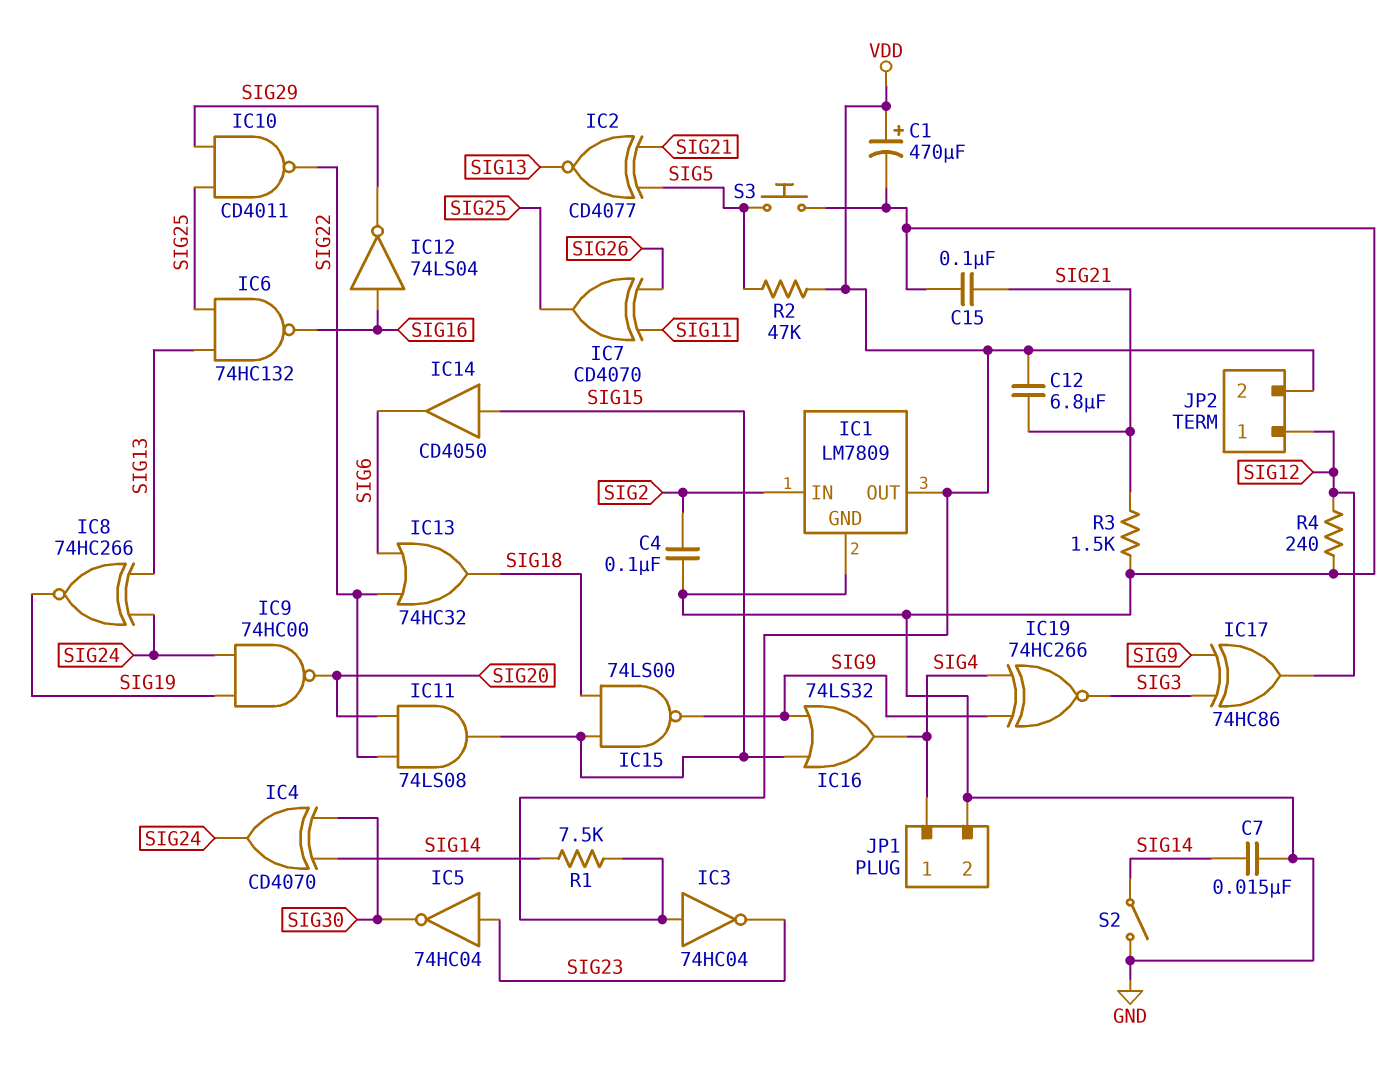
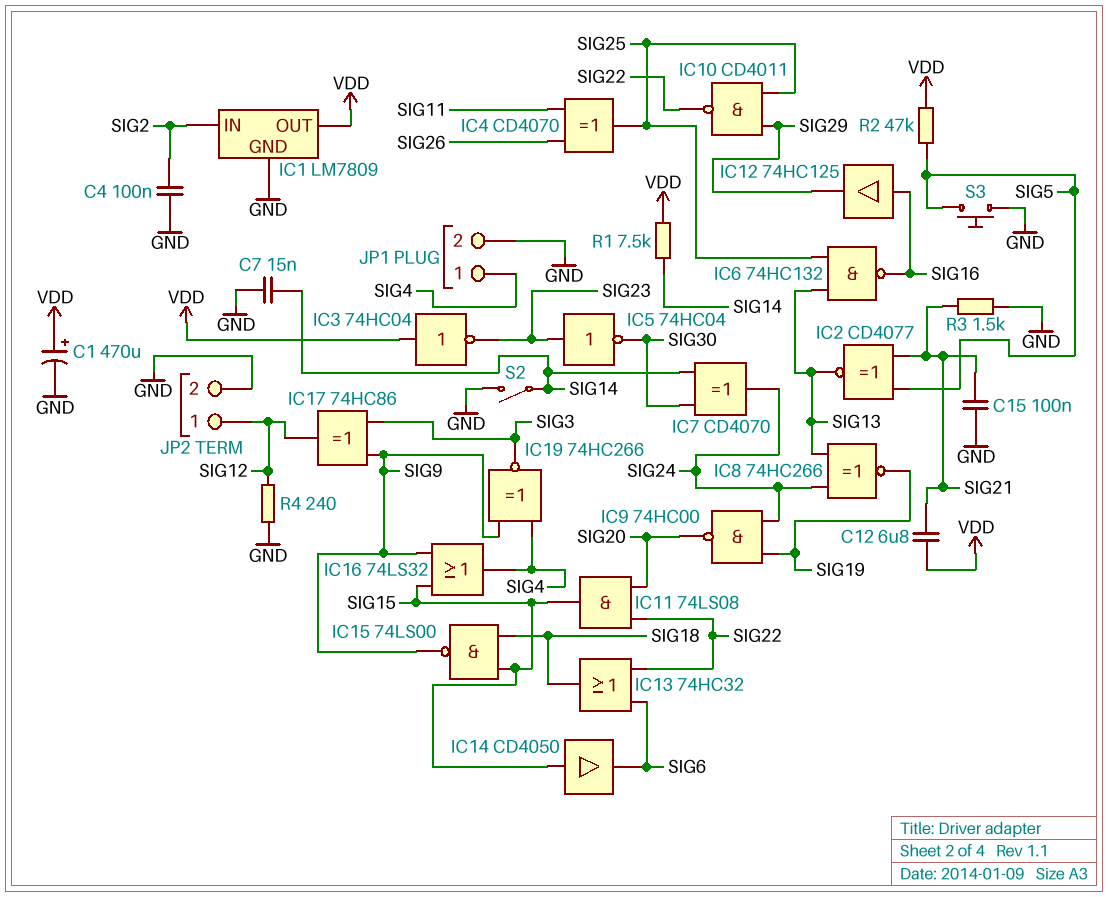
IC4: XOR CD4070 (in SIG14, in SIG30, out SIG24) -> XOR CD4070 (in SIG11, in SIG26, out SIG25)
IC7: XOR CD4070 (in SIG11, in SIG26, out SIG25) -> XOR CD4070 (in SIG14, in SIG30, out SIG24)
IC12: NOT 74LS04 (in SIG16, out SIG29) -> buffer 74HC125 (in SIG16, out SIG29)
JP2 pin 2: VDD -> GND

